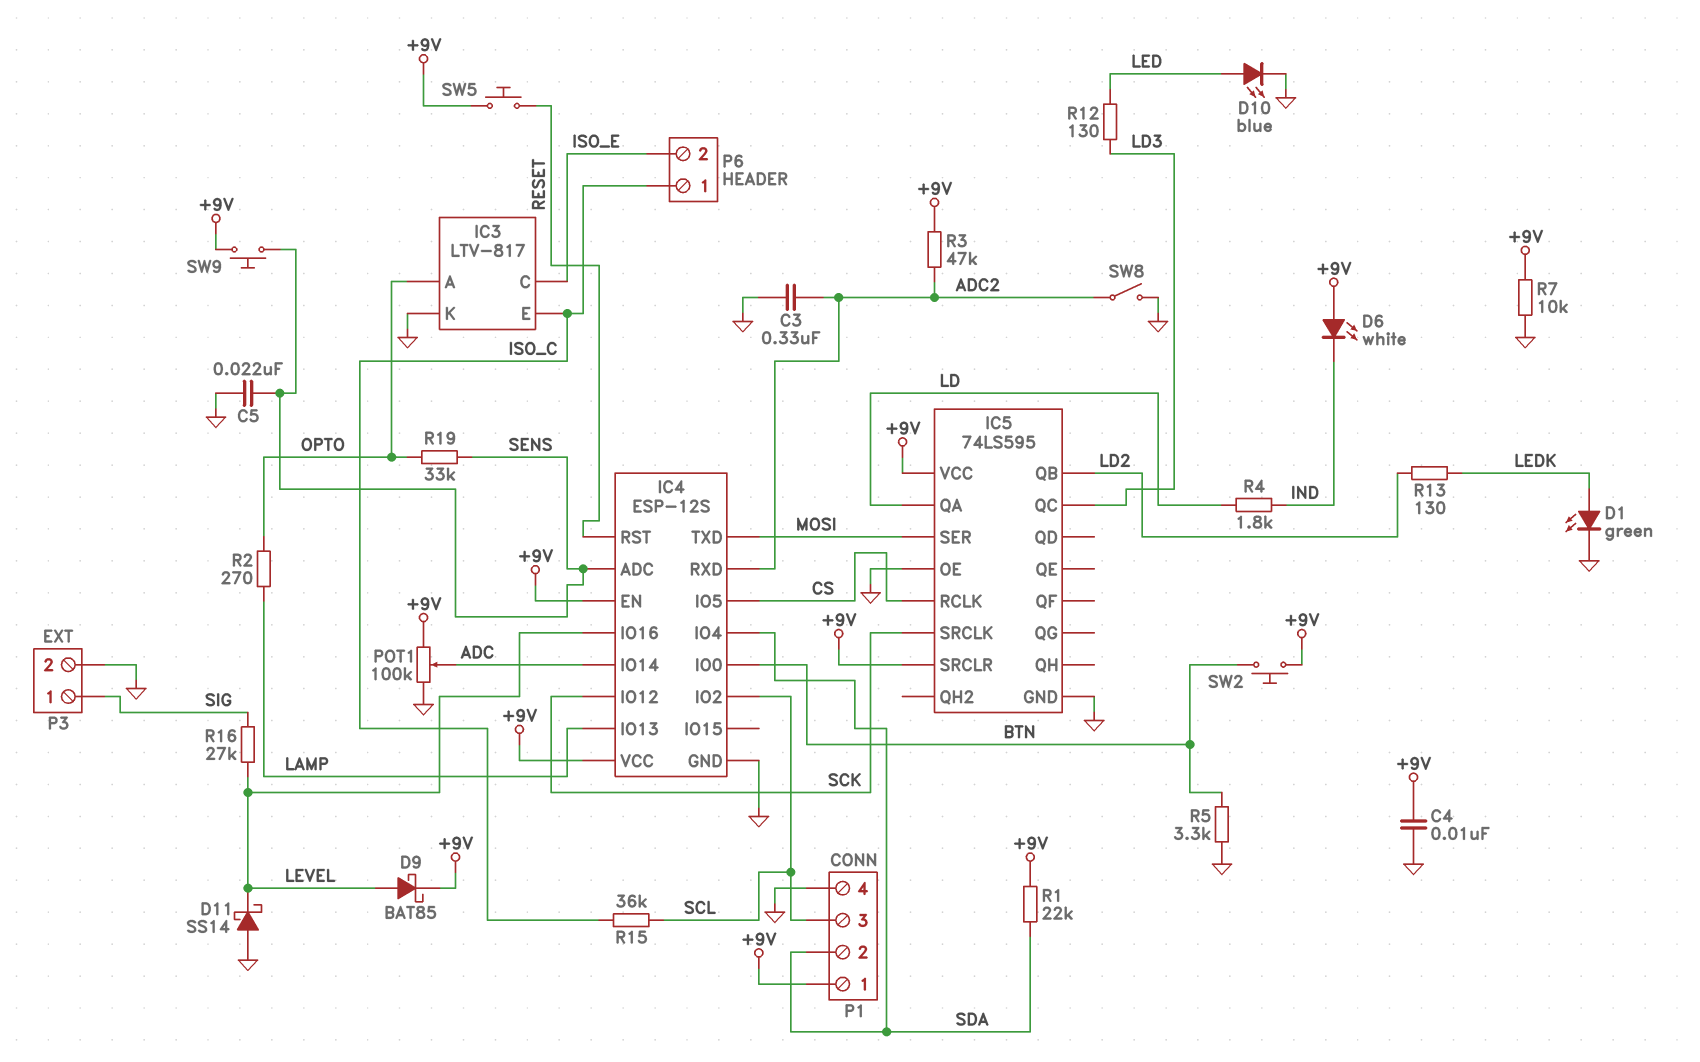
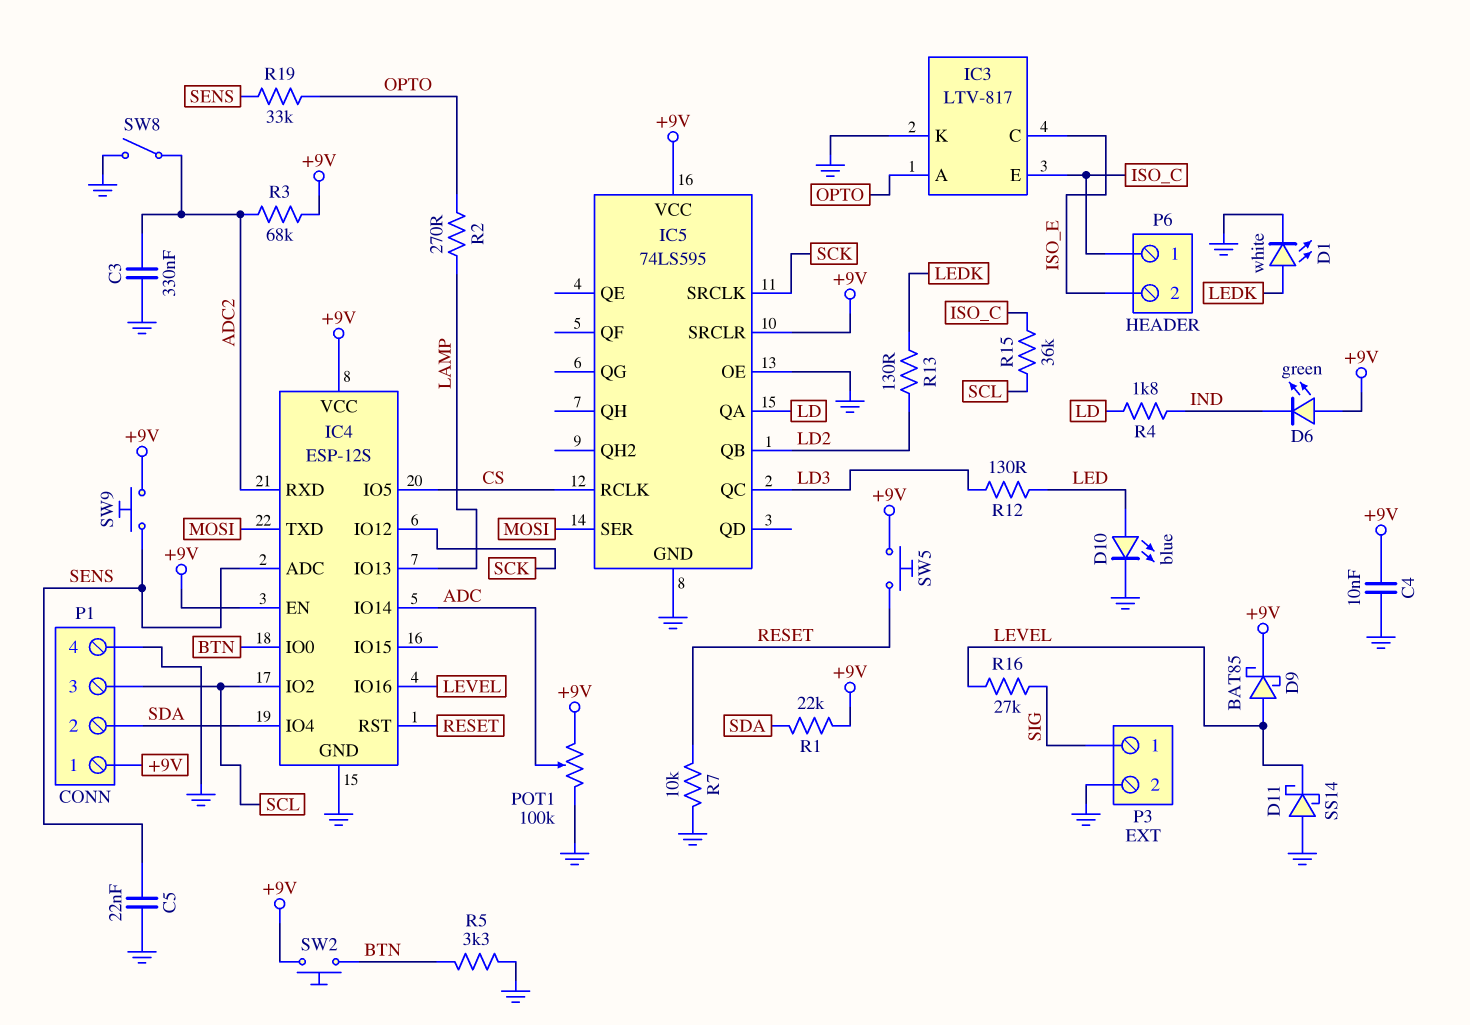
D1: LED green (A LEDK, K GND) -> LED white (A LEDK, K GND)
D6: LED white (A +9V, K IND) -> LED green (A +9V, K IND)
R3: 47k (+9V, ADC2) -> 68k (+9V, ADC2)
R7: 10k (+9V, GND) -> 10k (GND, RESET)

